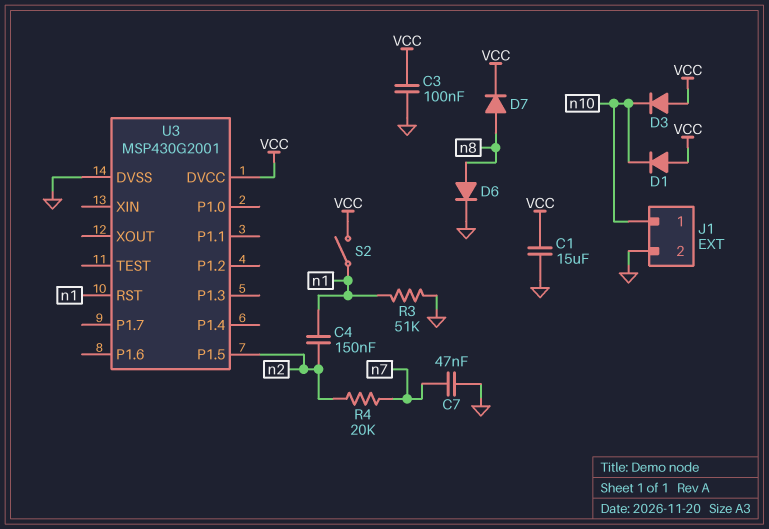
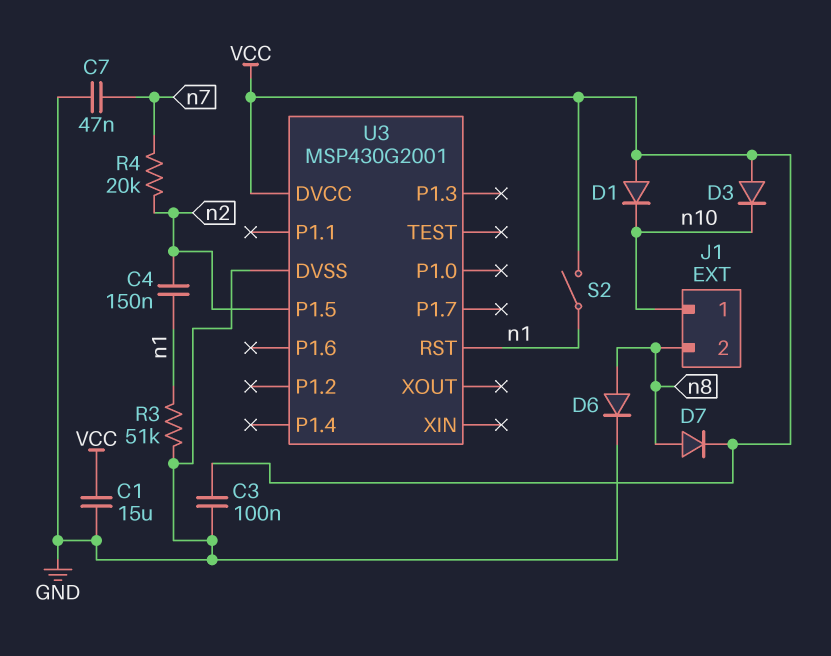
J1 pin 2: GND -> n8

